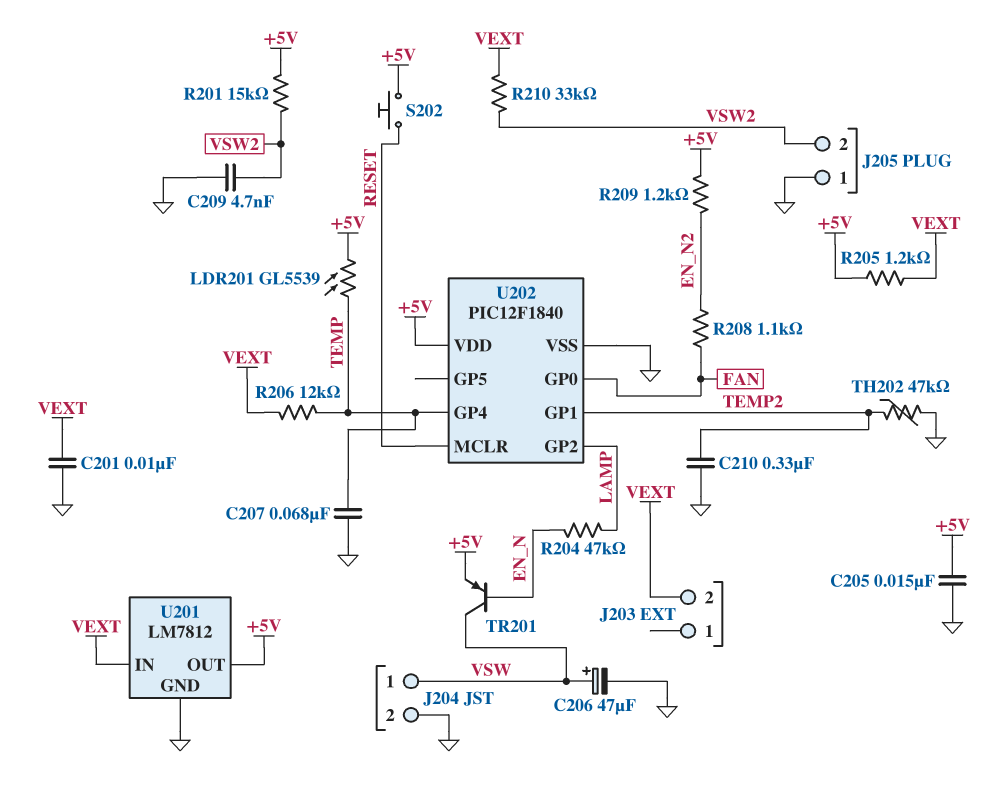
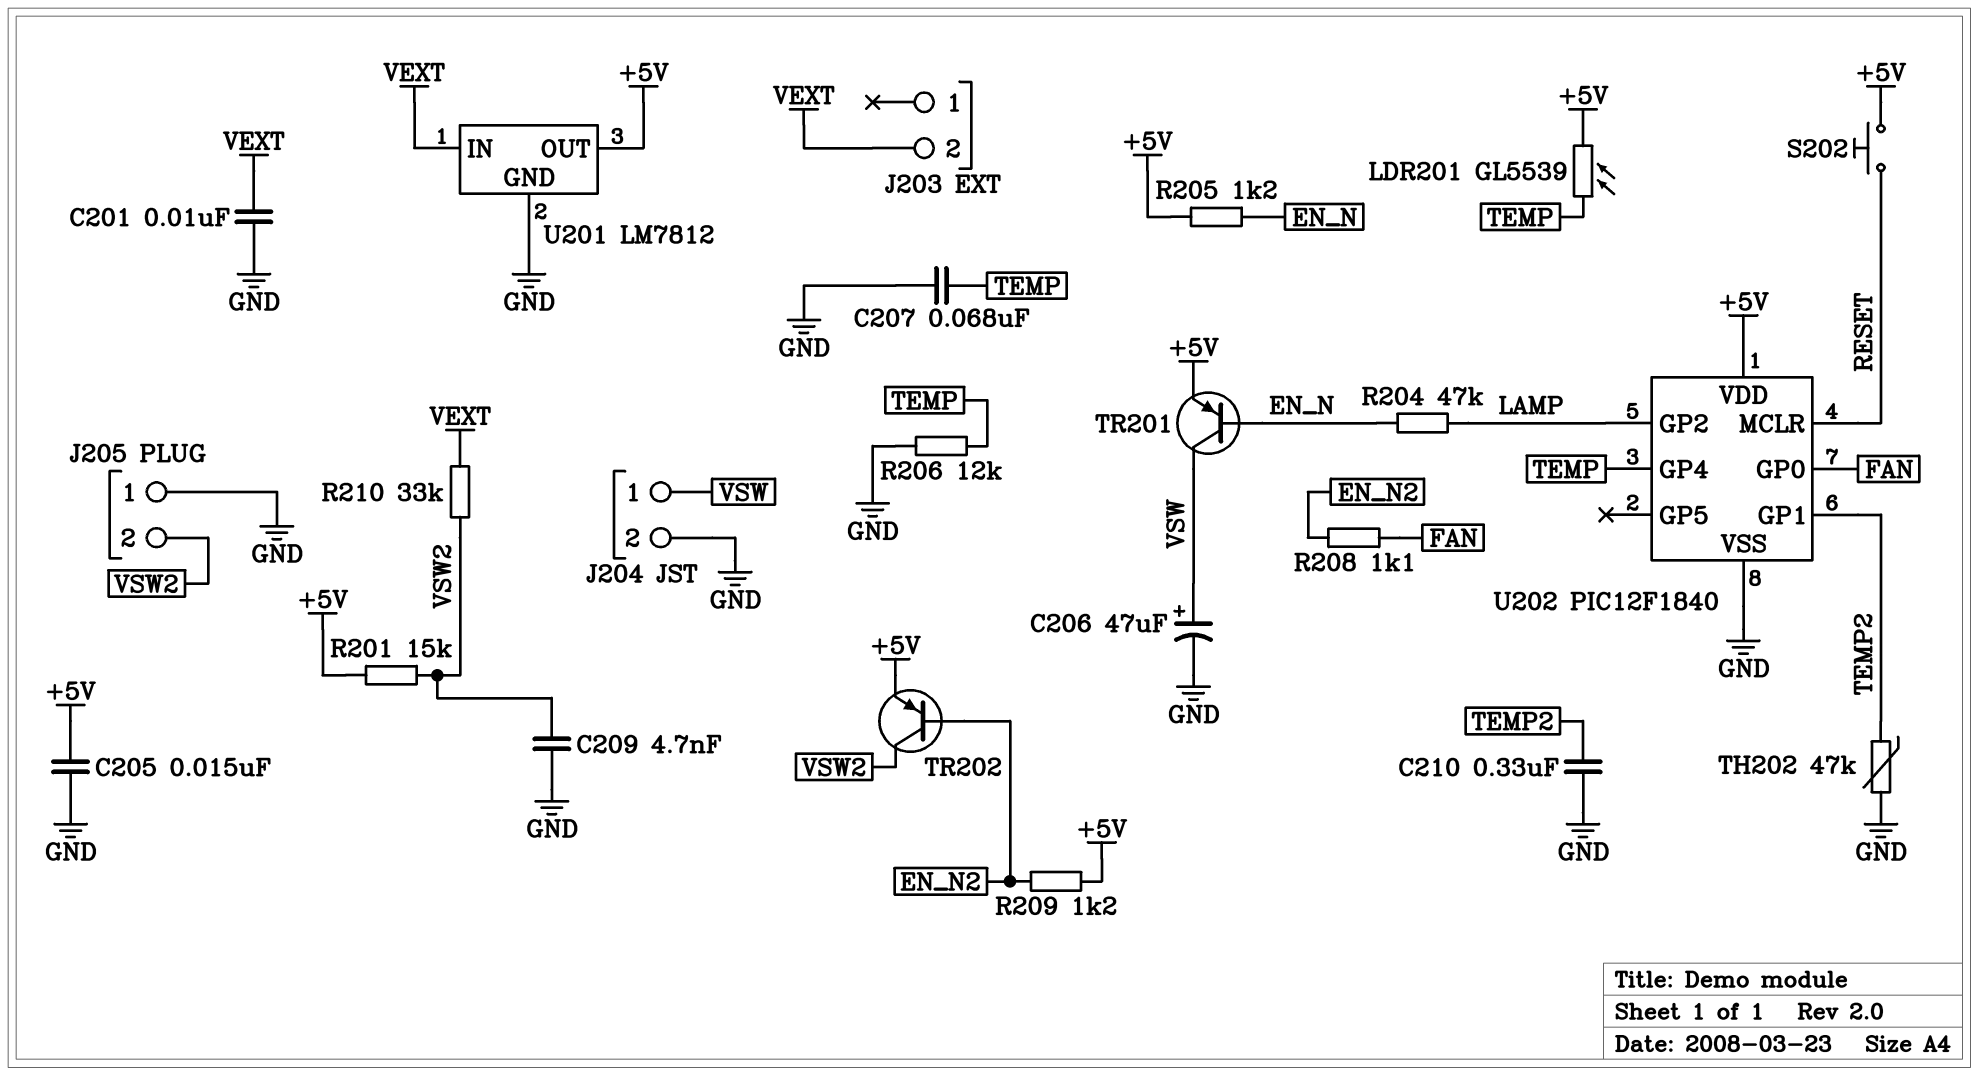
R205: 1.2k (+5V, VEXT) -> 1.2k (+5V, EN_N)
R206: 12k (TEMP, VEXT) -> 12k (GND, TEMP)
TR202: none -> PNP (B EN_N2, C VSW2, E +5V)

